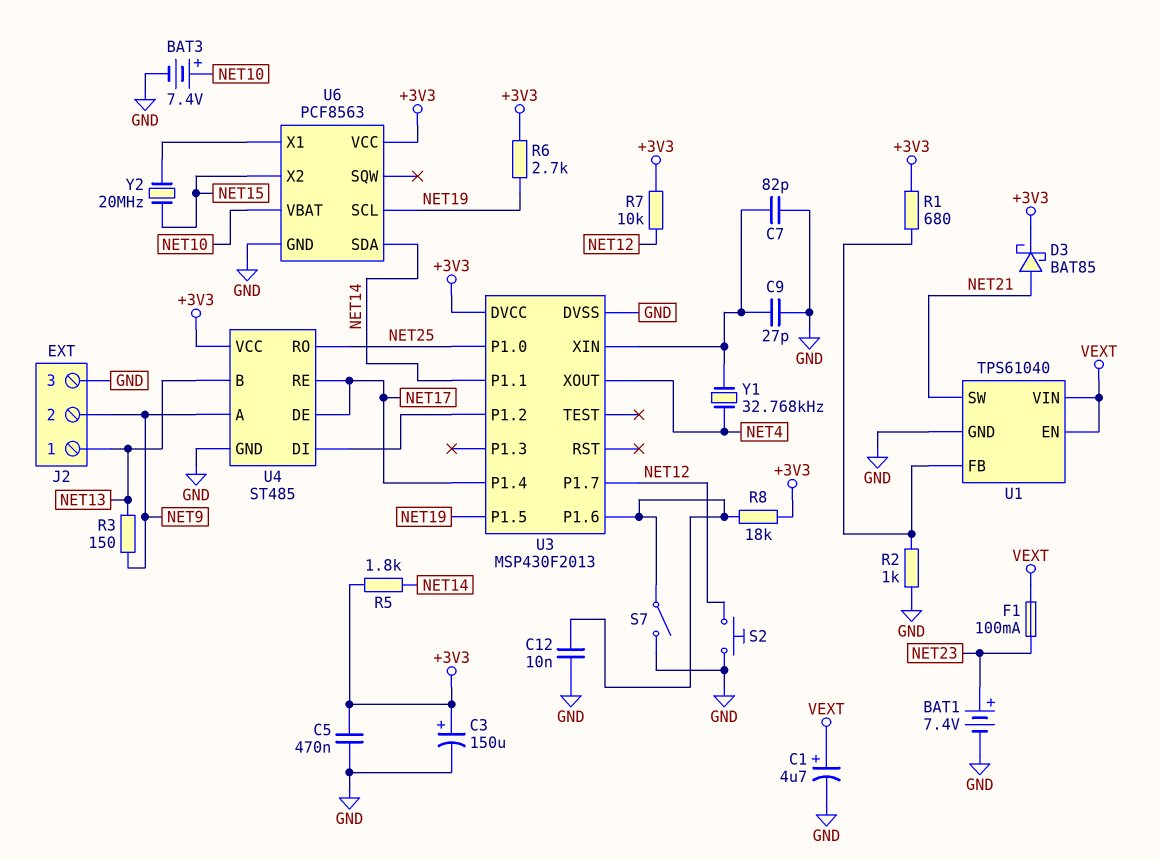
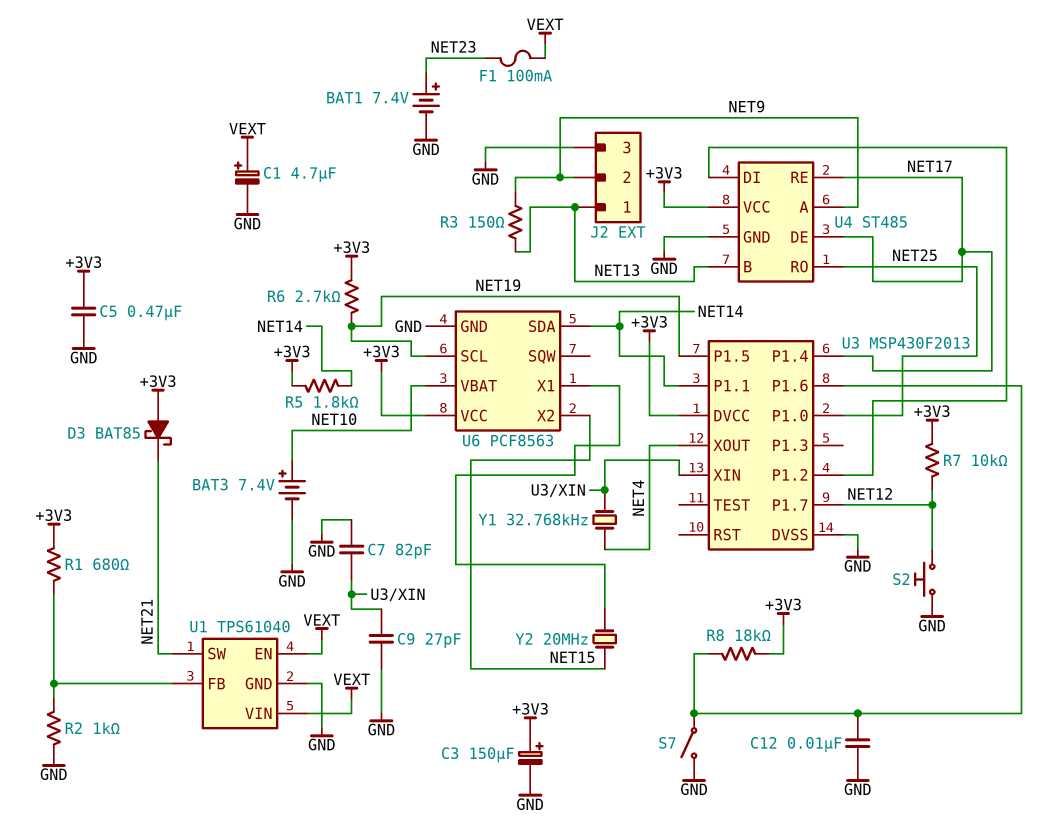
D3: schottky BAT85 (A NET21, K +3V3) -> schottky BAT85 (A +3V3, K NET21)

